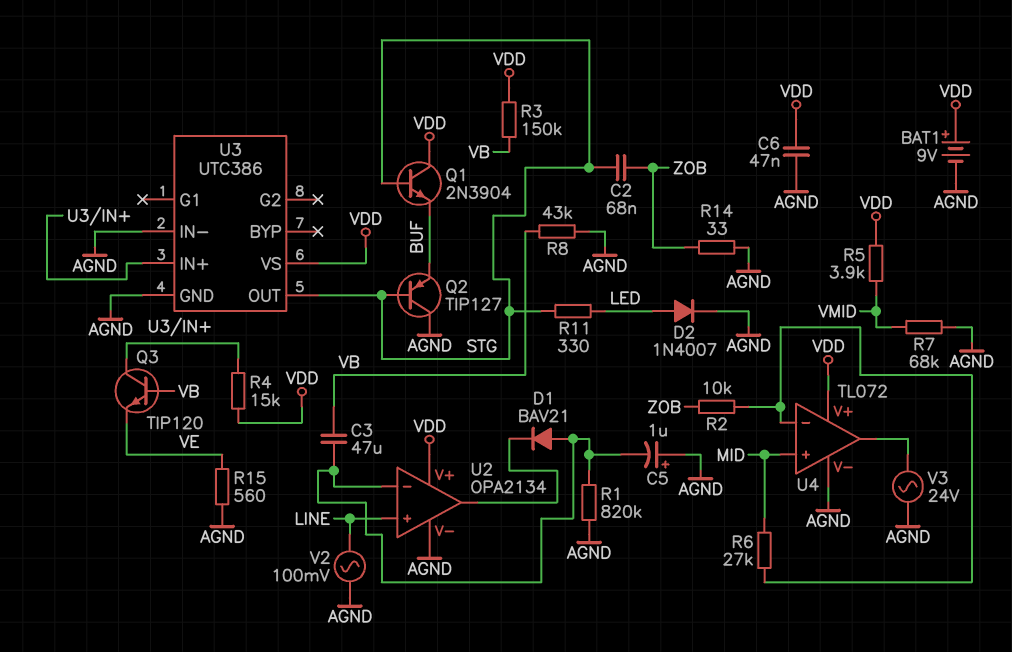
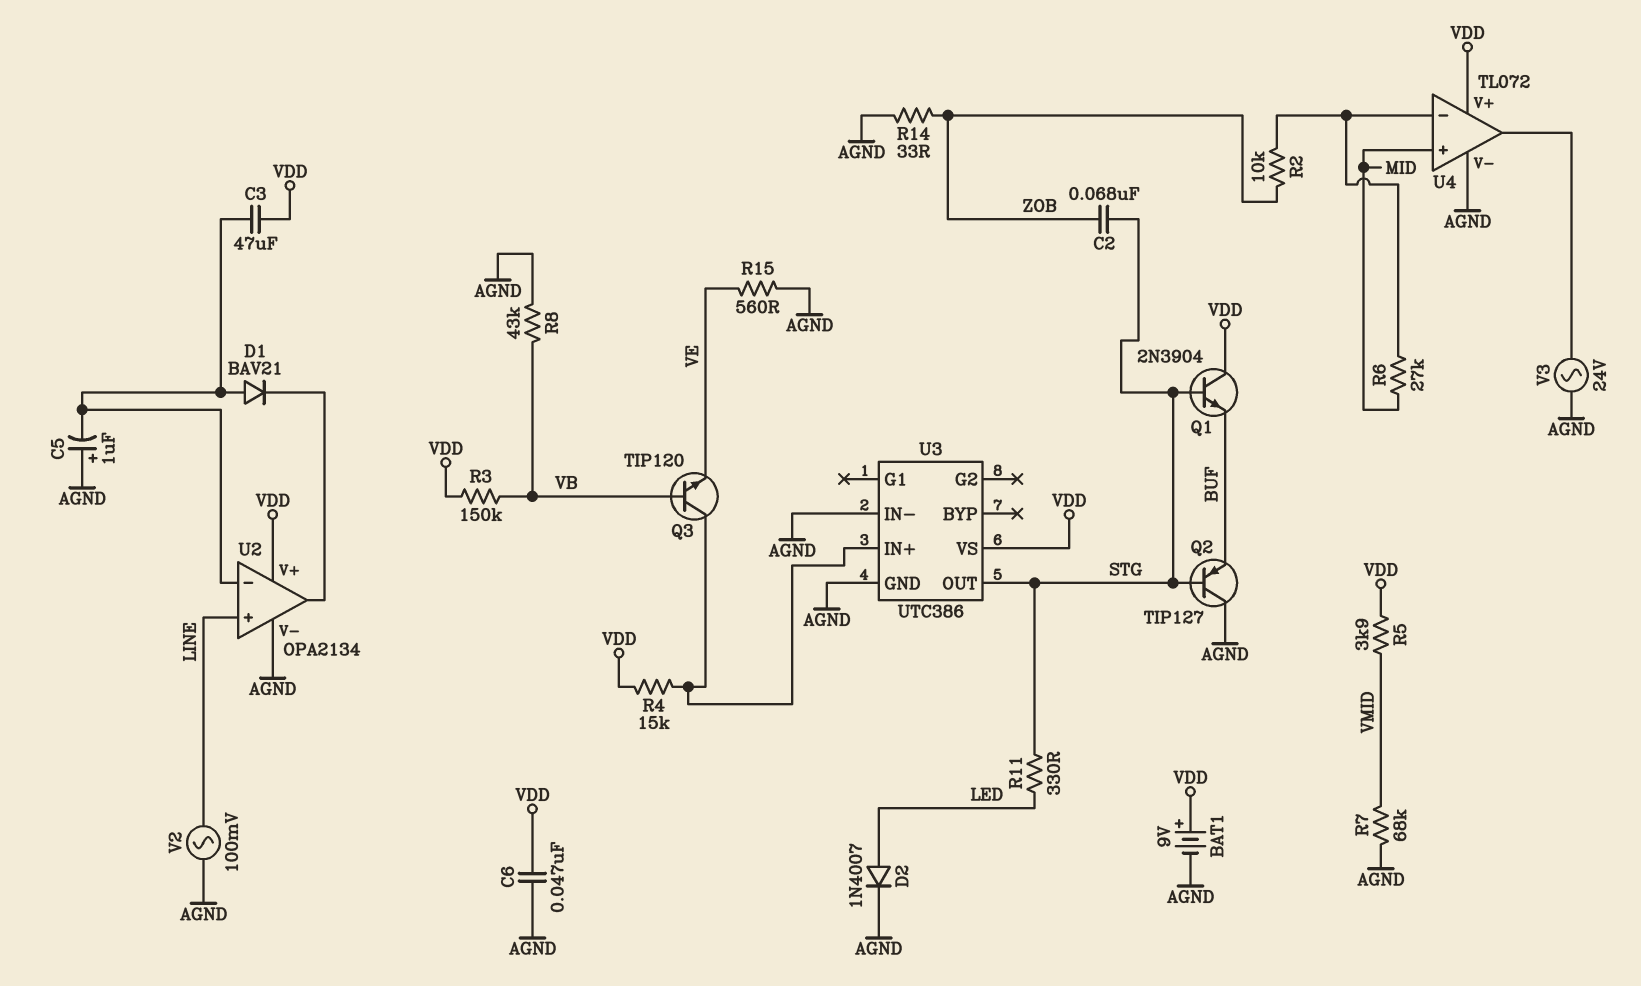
C3: 47uF (U2/in-, VB) -> 47uF (U2/in-, VDD)
R1: 820k (AGND, U2/in-) -> none

